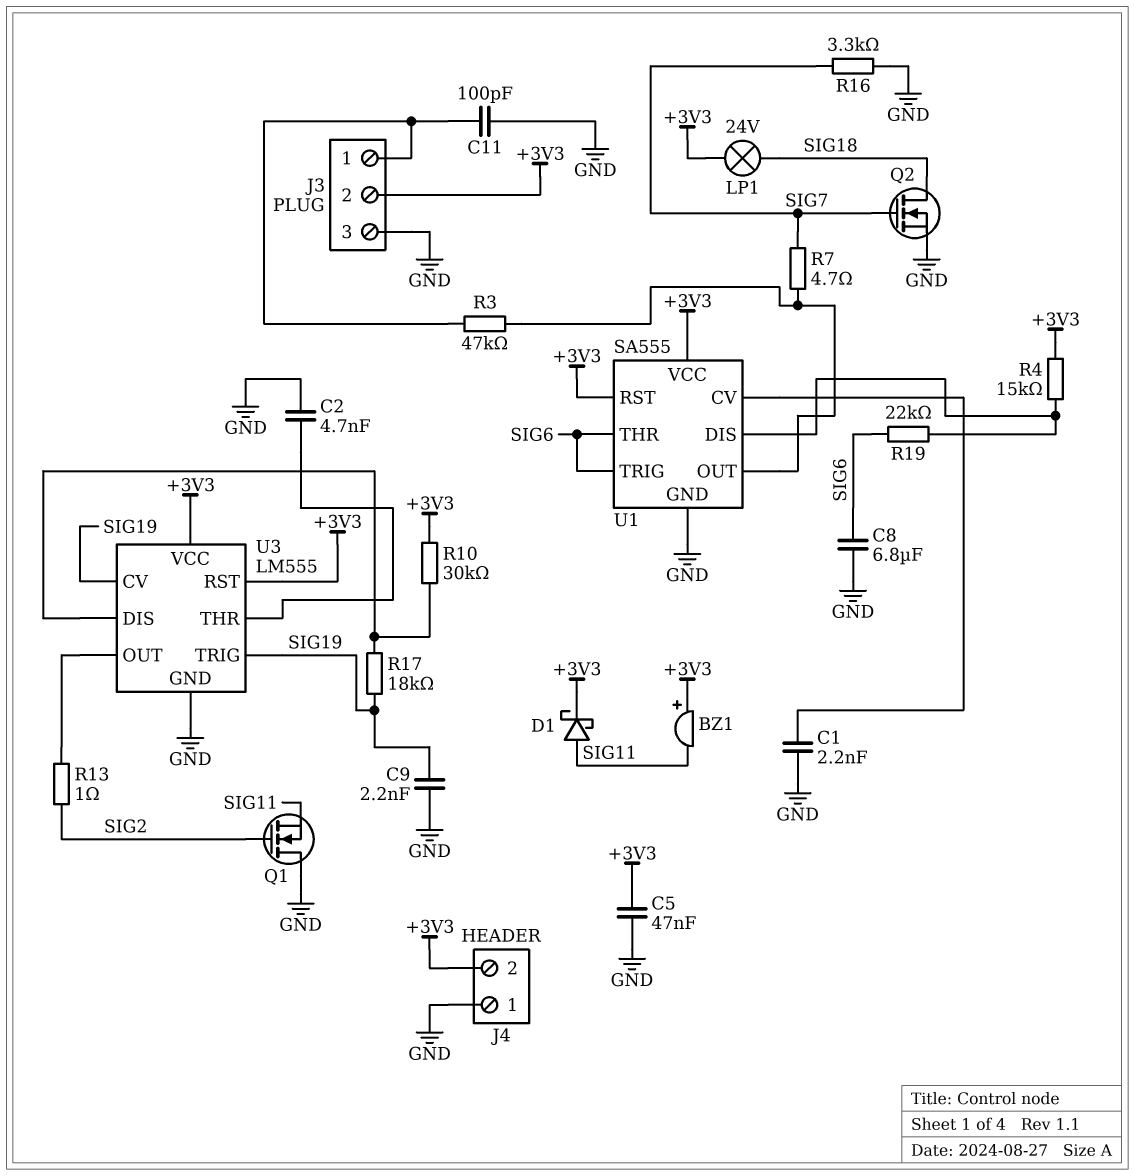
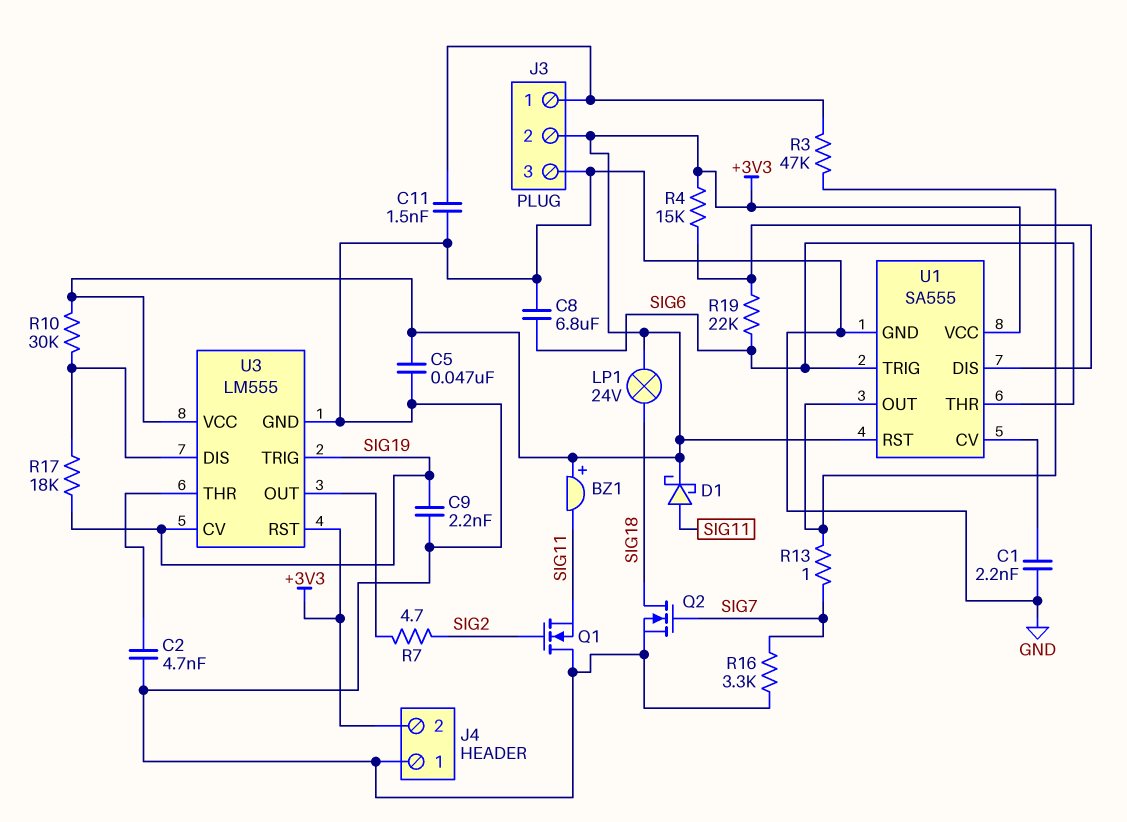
C11: 100pF (GND, J3/1) -> 1.5nF (GND, J3/1)
R7: 4.7 (SIG7, U1/OUT) -> 4.7 (SIG2, U3/OUT)
R13: 1 (SIG2, U3/OUT) -> 1 (SIG7, U1/OUT)

